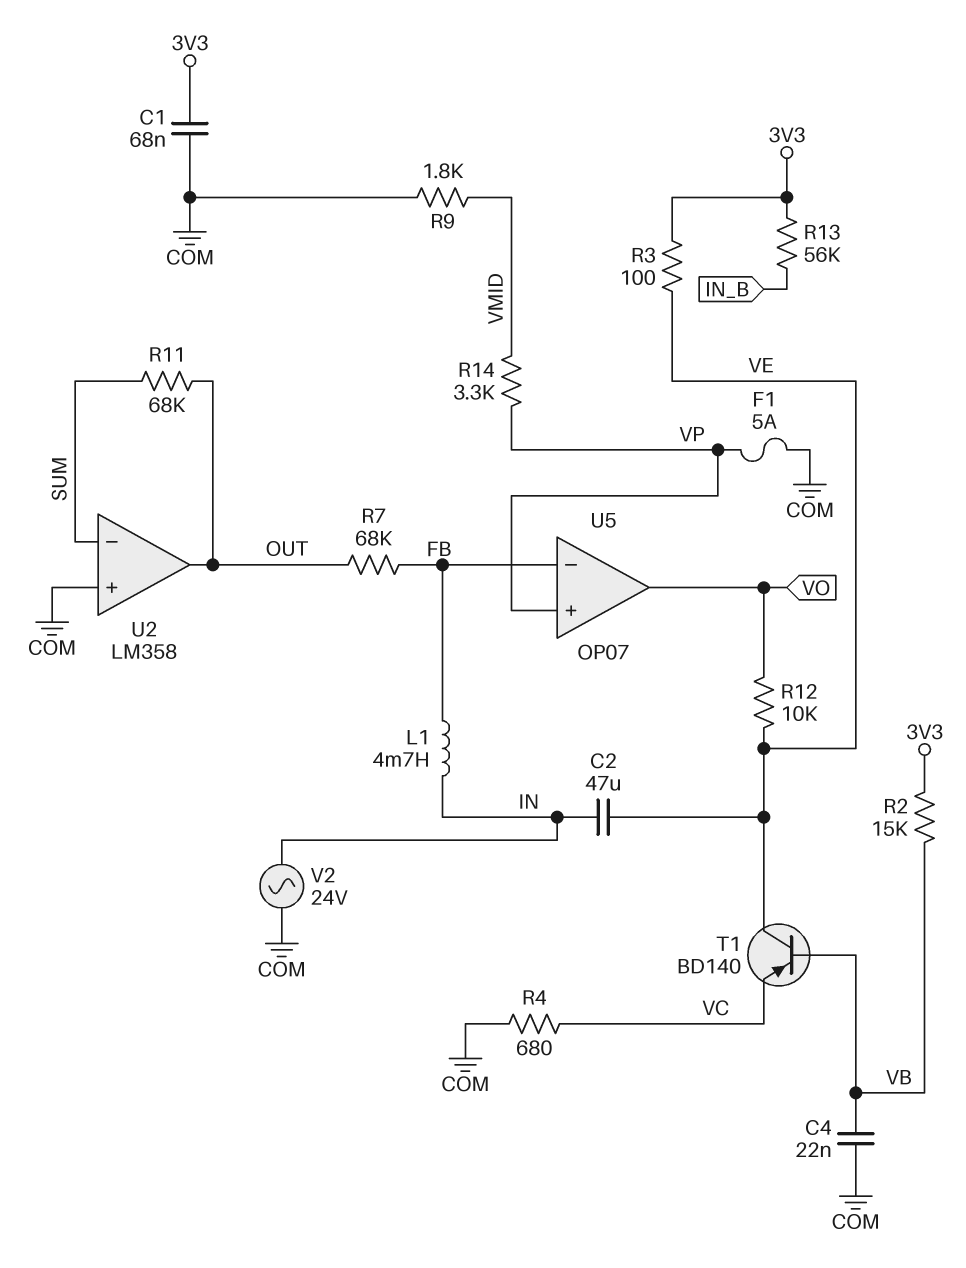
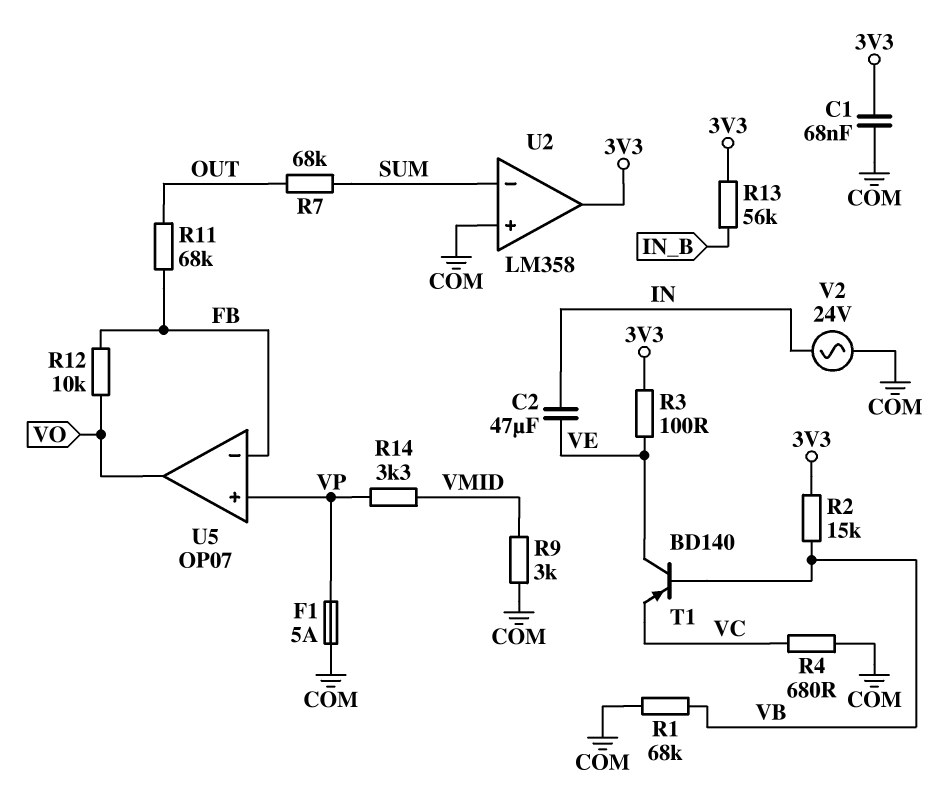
C4: 22nF (COM, VB) -> none
L1: 4.7mH (FB, IN) -> none
R1: none -> 68k (COM, VB)
R7: 68k (FB, OUT) -> 68k (OUT, SUM)
R9: 1.8k (COM, VMID) -> 3k (COM, VMID)
R11: 68k (OUT, SUM) -> 68k (FB, OUT)
R12: 10k (VE, VO) -> 10k (FB, VO)
U2 pin out: OUT -> 3V3

